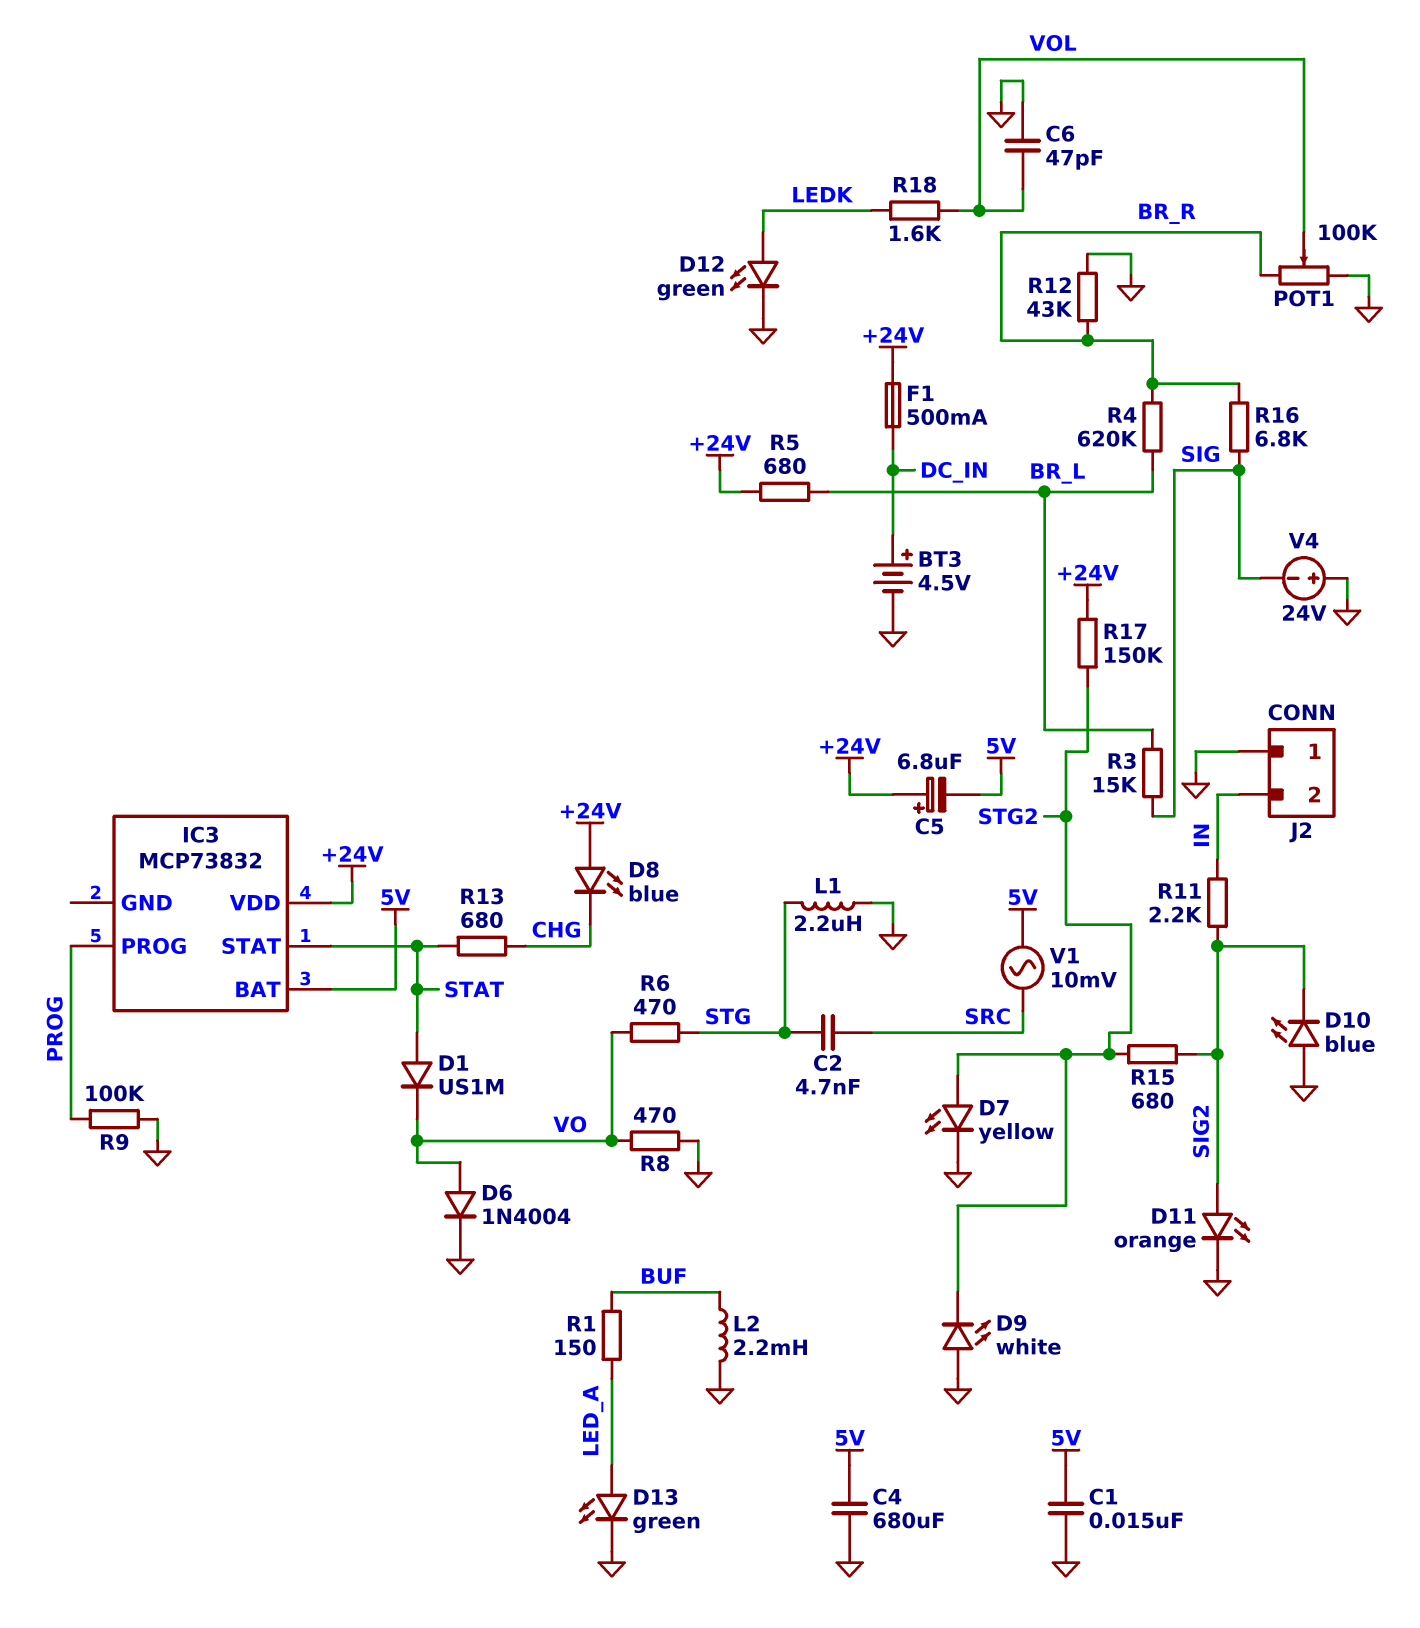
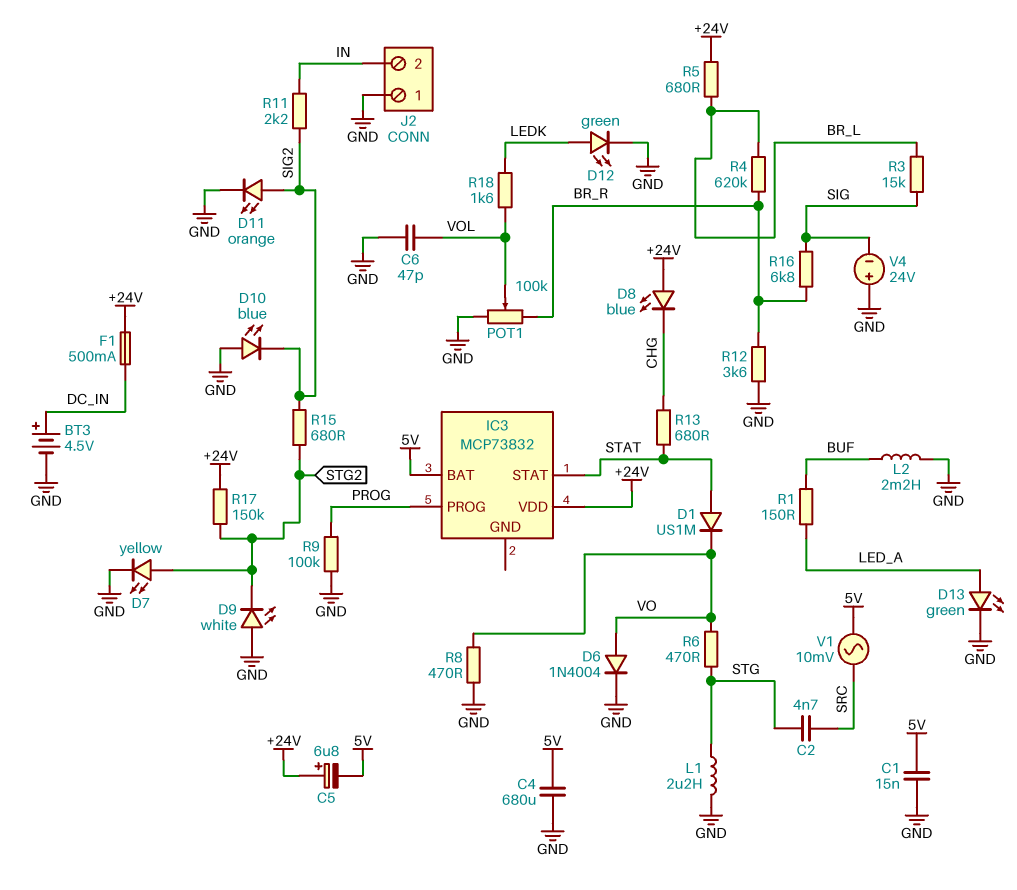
R12: 43k (BR_R, GND) -> 3.6k (BR_R, GND)

